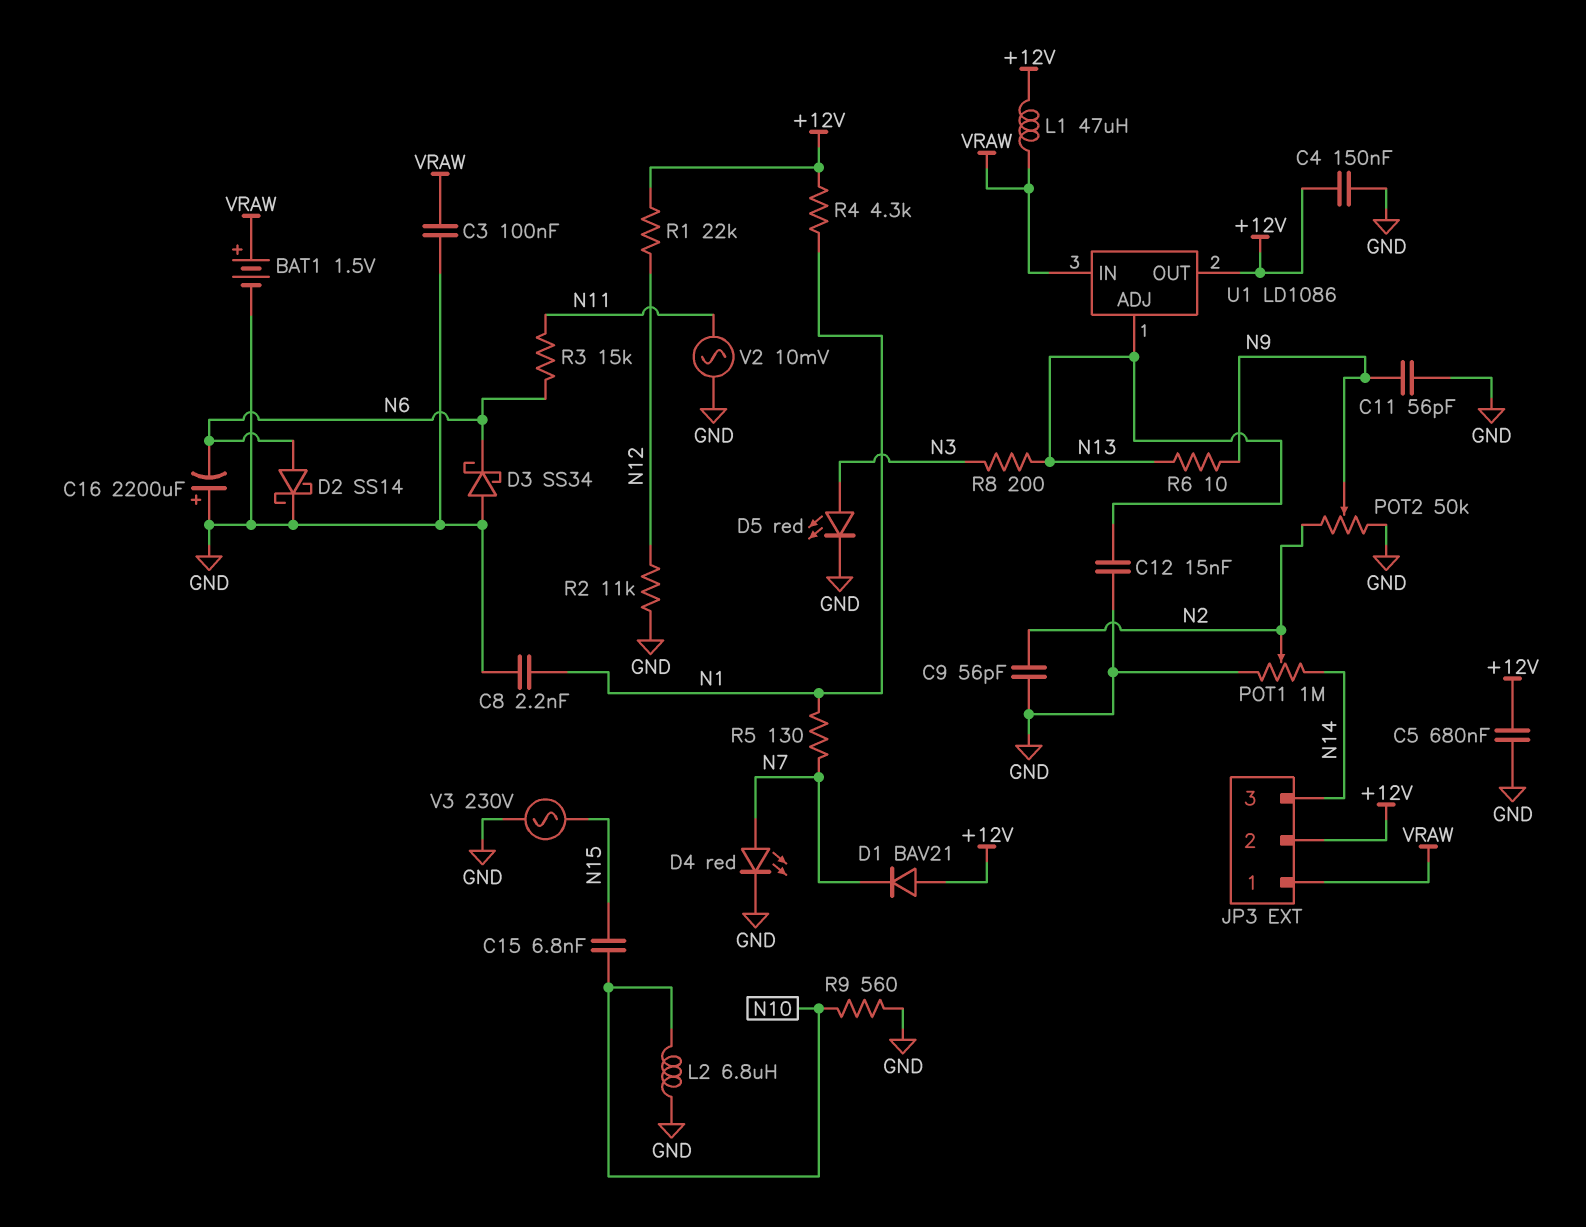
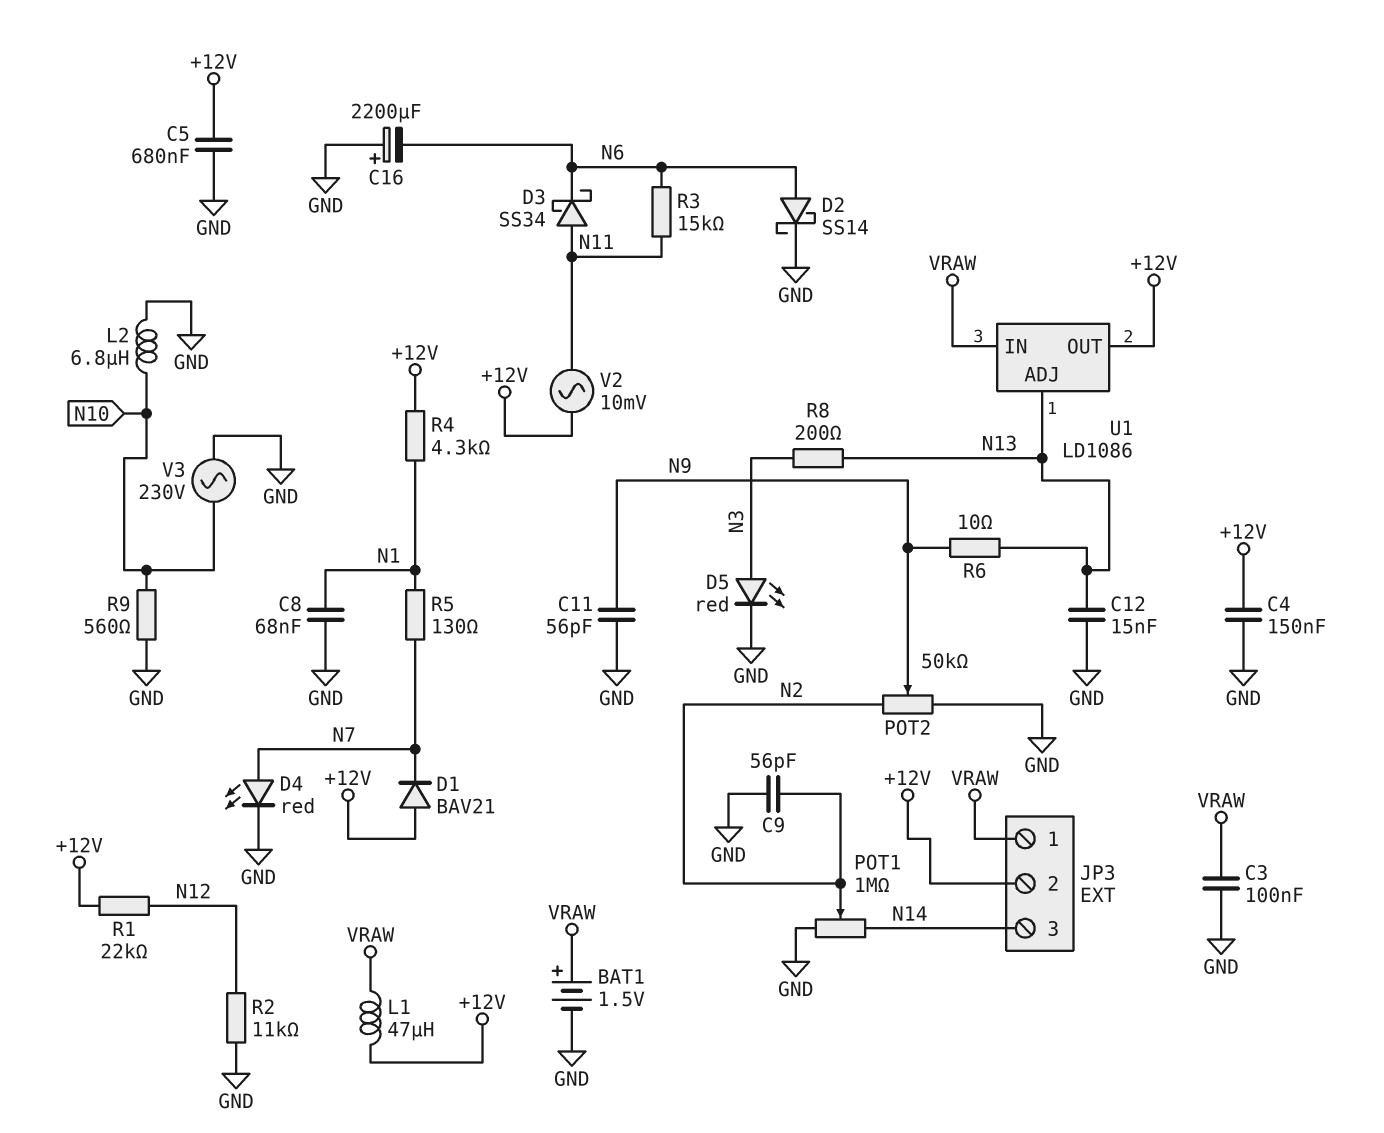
C8: 2.2nF (GND, N1) -> 68nF (GND, N1)
C15: 6.8nF (N10, N15) -> none
D3: schottky SS34 (A GND, K N6) -> schottky SS34 (A N11, K N6)
V2: AC 10mV (GND, N11) -> AC 10mV (+12V, N11)
V3: AC 230V (GND, N15) -> AC 230V (GND, N10)

